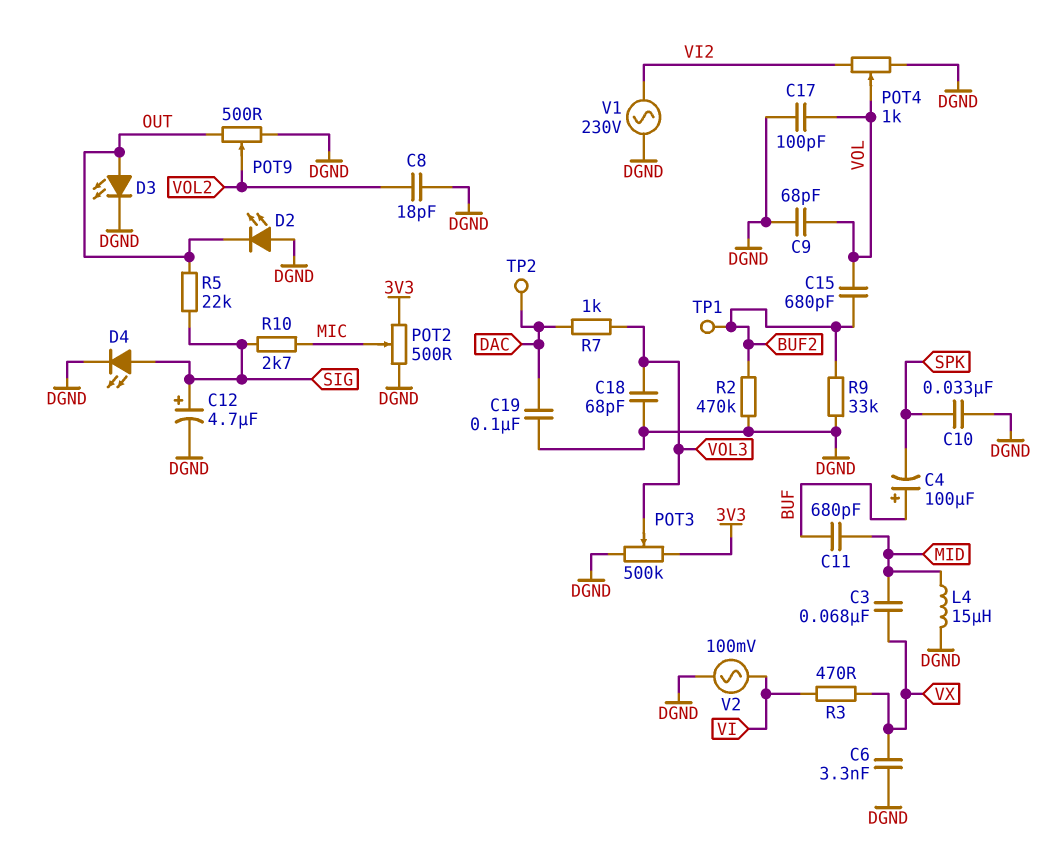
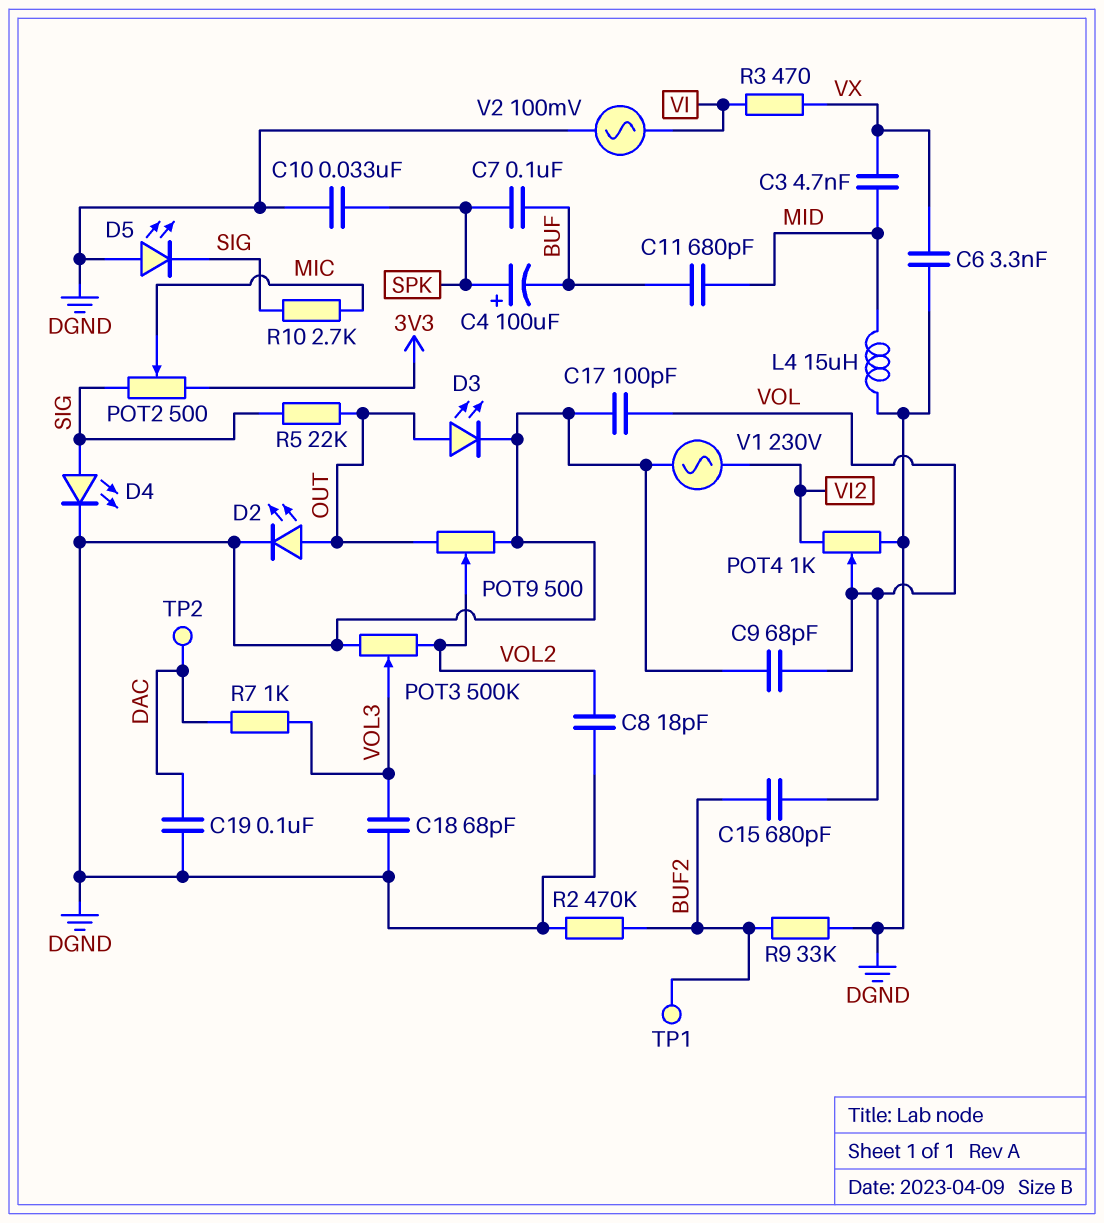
C3: 68nF (MID, VX) -> 4.7nF (MID, VX)
C4: 100uF (plus BUF, minus SPK) -> 100uF (plus SPK, minus BUF)
C7: none -> 100nF (BUF, SPK)
C12: 4.7uF (plus SIG, minus DGND) -> none
D2: LED (A DGND, K OUT) -> LED (A OUT, K DGND)
D5: none -> LED (A DGND, K SIG)
POT2: 500 (3V3, DGND, wiper MIC) -> 500 (3V3, SIG, wiper MIC)
POT3: 500k (3V3, DGND, wiper VOL3) -> 500k (DGND, VOL2, wiper VOL3)

